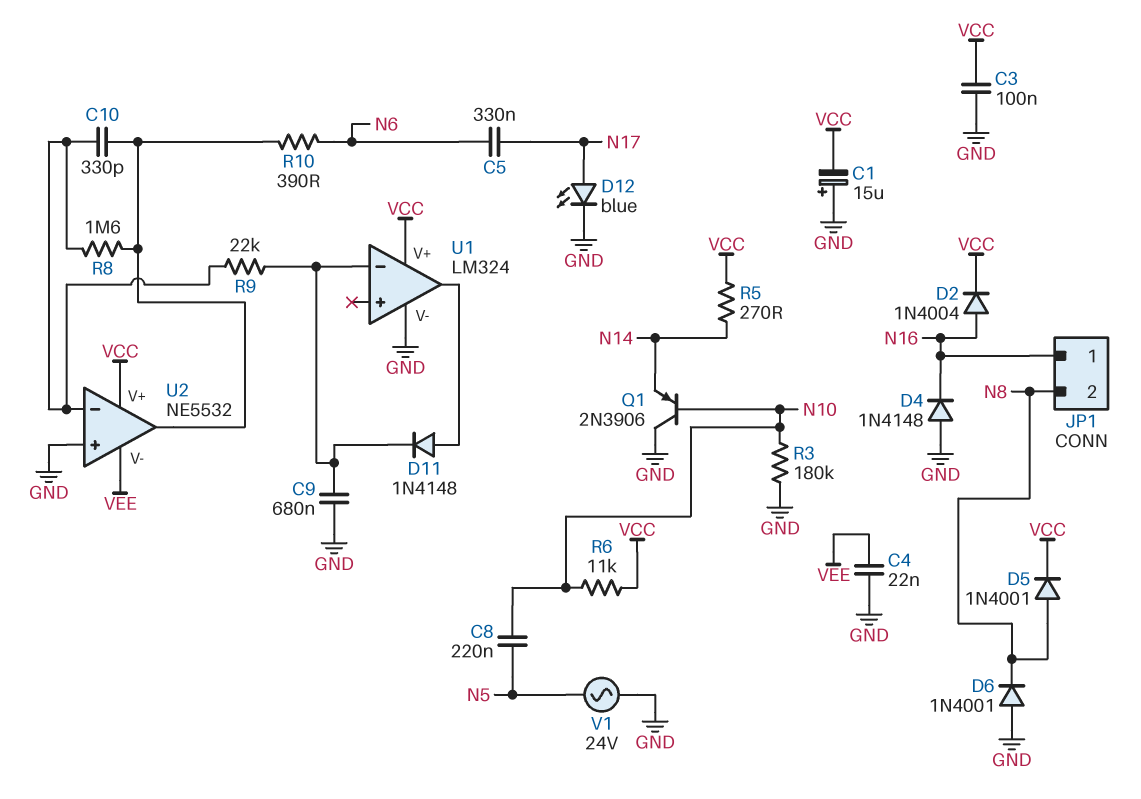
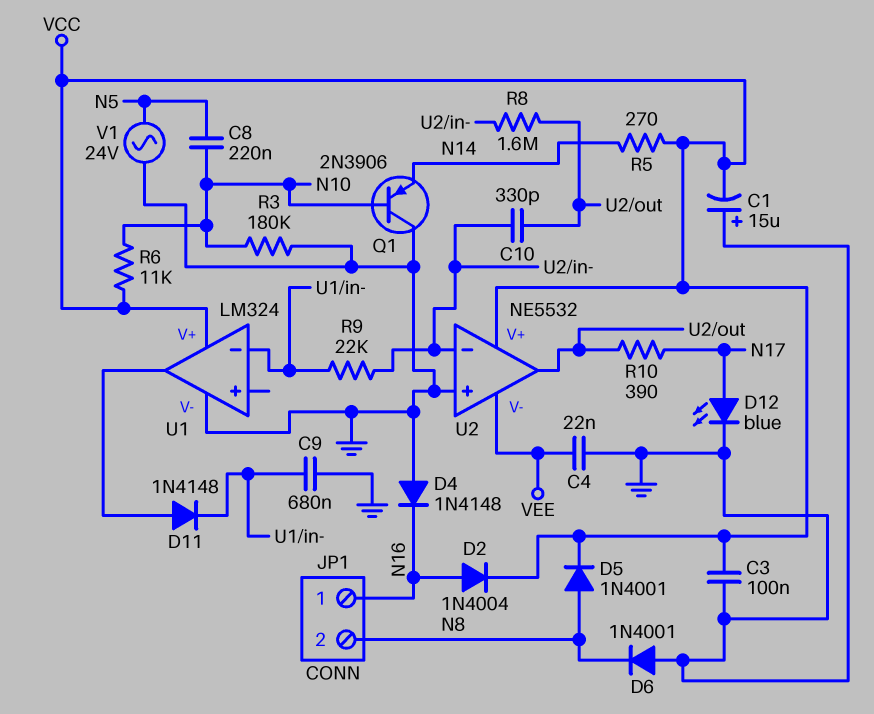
C5: 330nF (N6, N17) -> none
R10: 390 (N6, U2/out) -> 390 (N17, U2/out)

